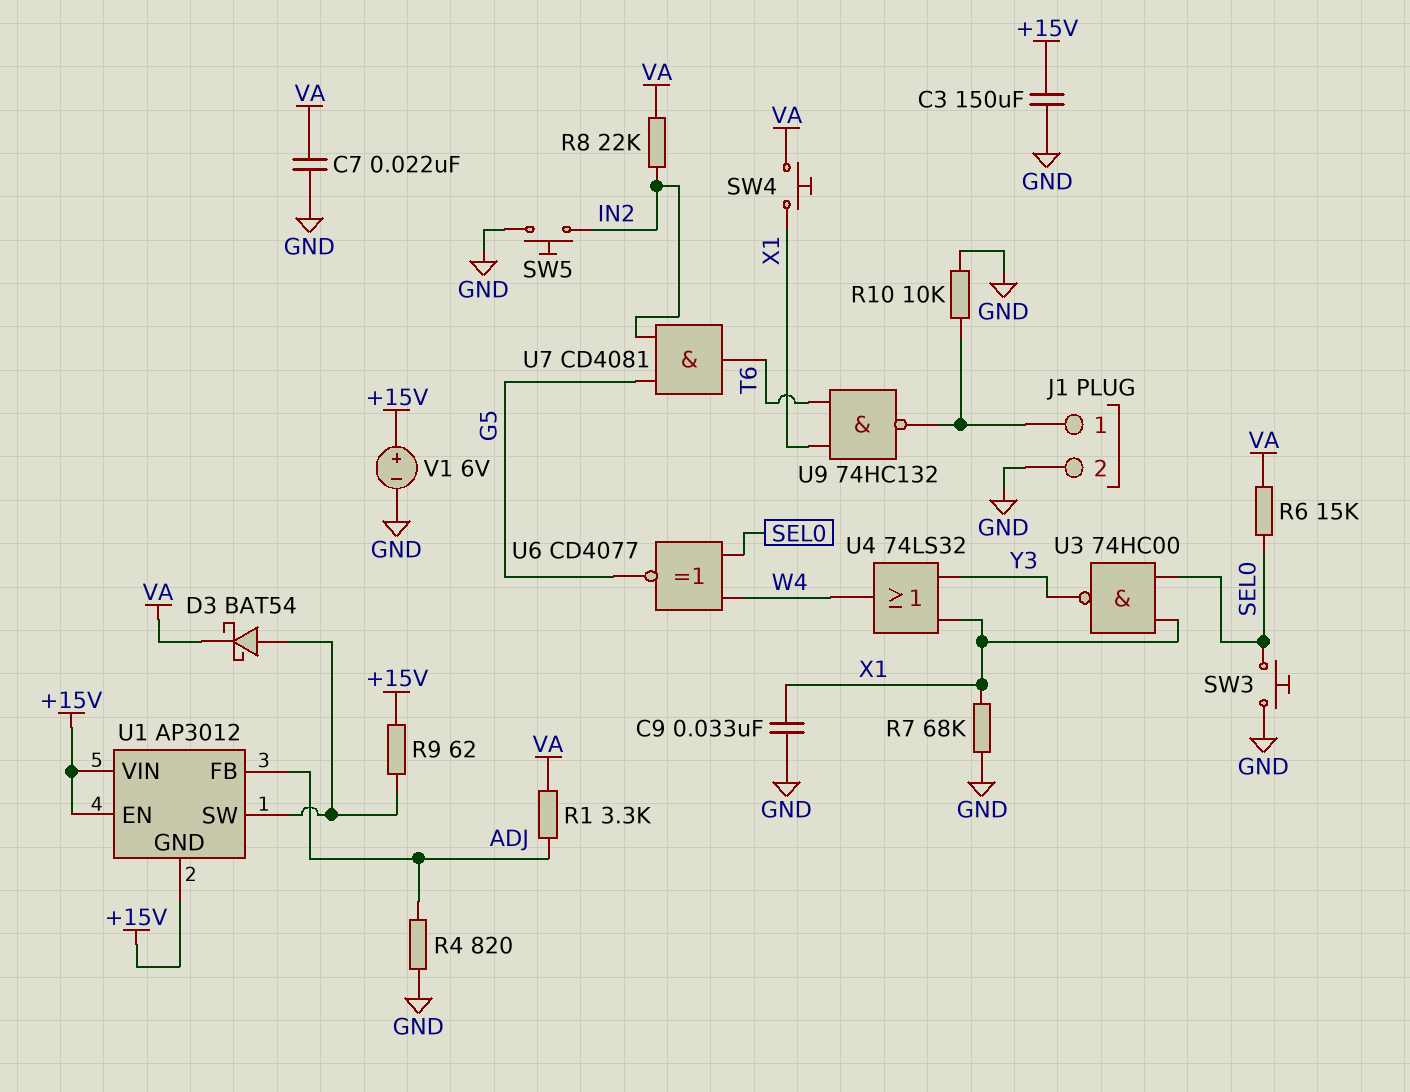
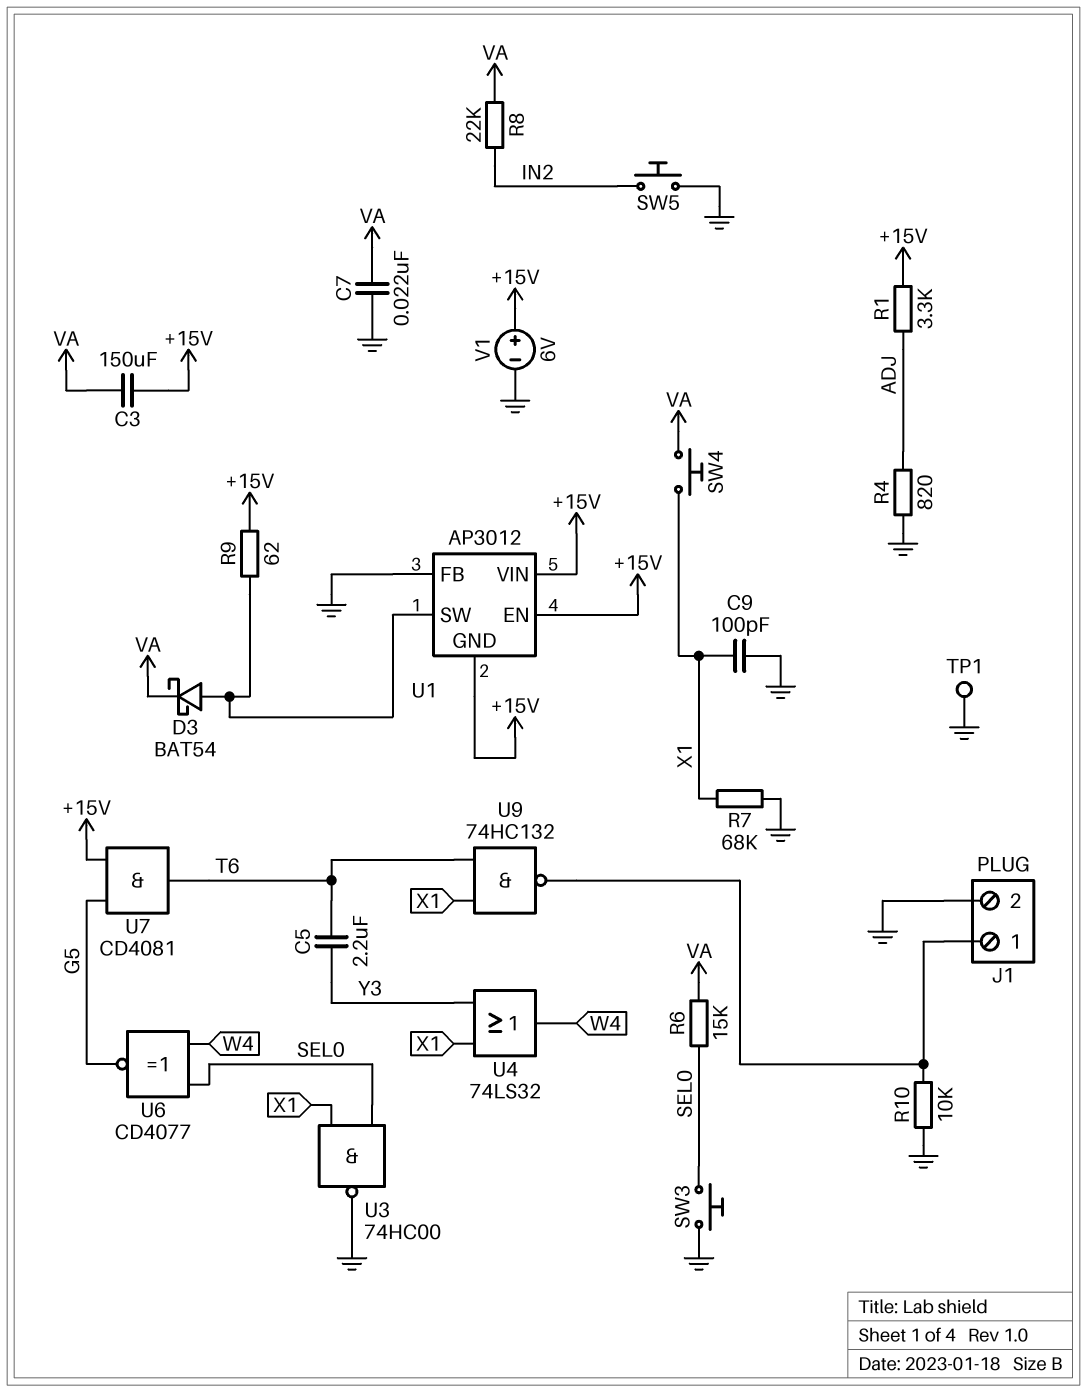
C3: 150uF (+15V, GND) -> 150uF (+15V, VA)
C5: none -> 2.2uF (T6, Y3)
C9: 33nF (GND, X1) -> 100pF (GND, X1)
R1: 3.3k (ADJ, VA) -> 3.3k (+15V, ADJ)
TP1: none -> test point (GND)
U1 pin FB: ADJ -> GND
U3: NAND 74HC00 (in SEL0, in X1, out Y3) -> NAND 74HC00 (in SEL0, in X1, out GND)
U7: AND CD4081 (in G5, in IN2, out T6) -> AND CD4081 (in +15V, in G5, out T6)

